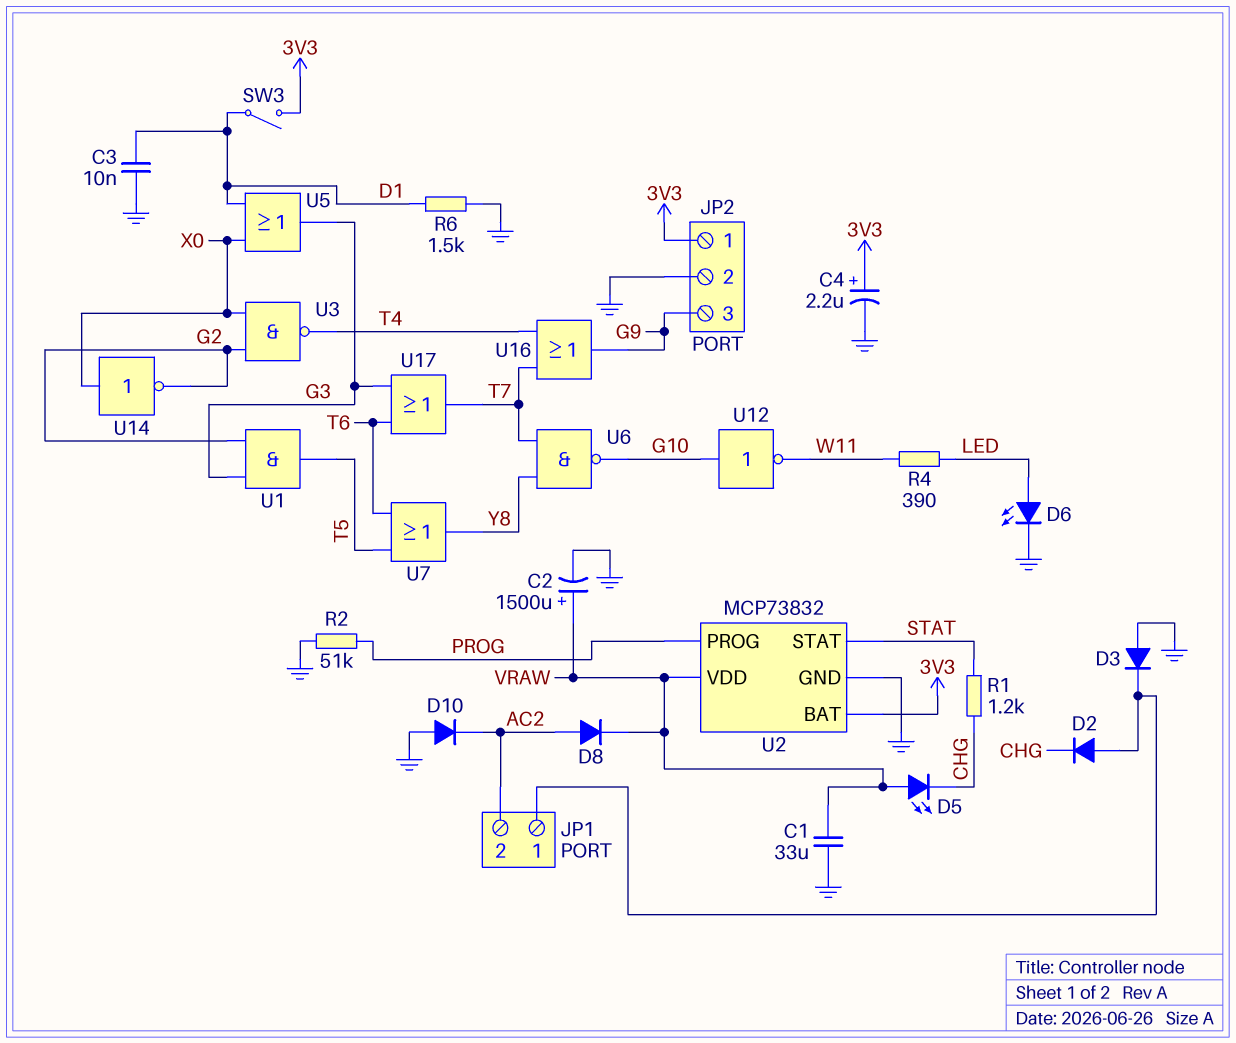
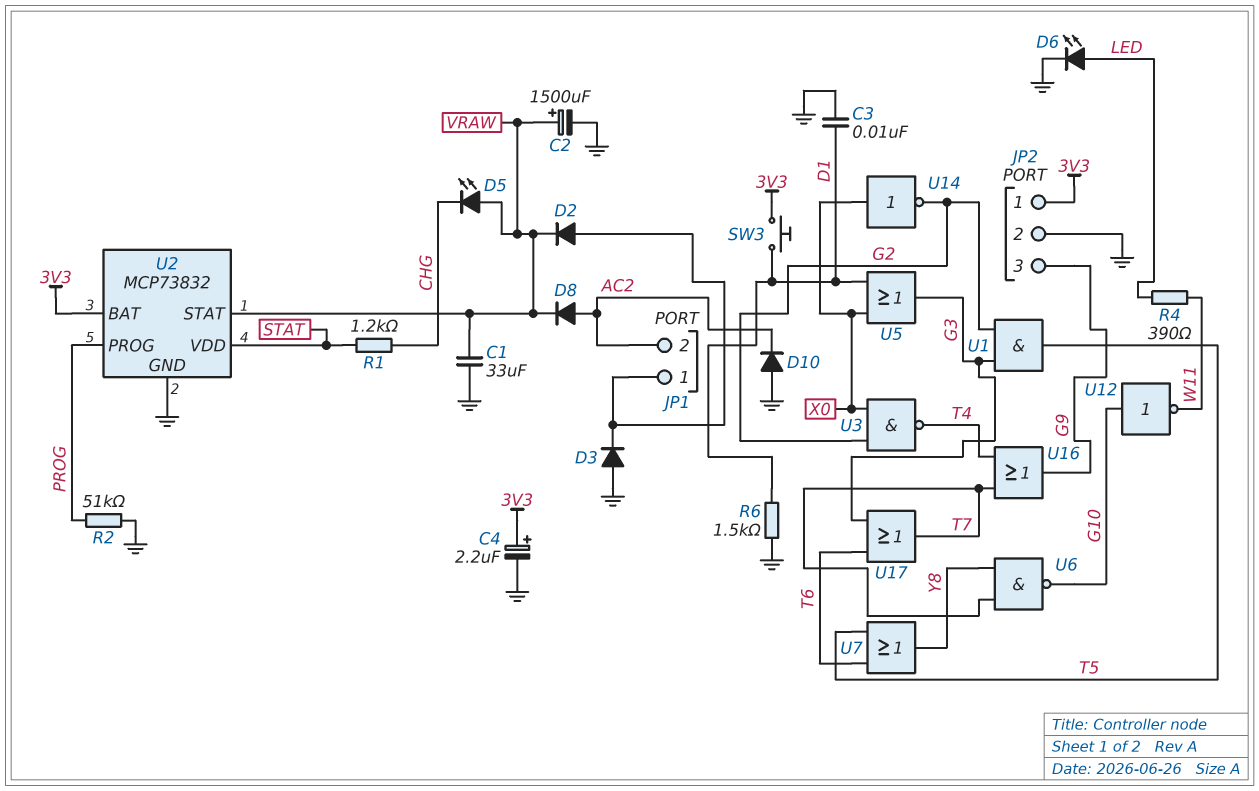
D2: diode (A JP1/1, K CHG) -> diode (A JP1/1, K VRAW)
SW3: switch (3V3, D1) -> button (3V3, D1)
U2 pin STAT: STAT -> VRAW
U2 pin VDD: VRAW -> STAT

